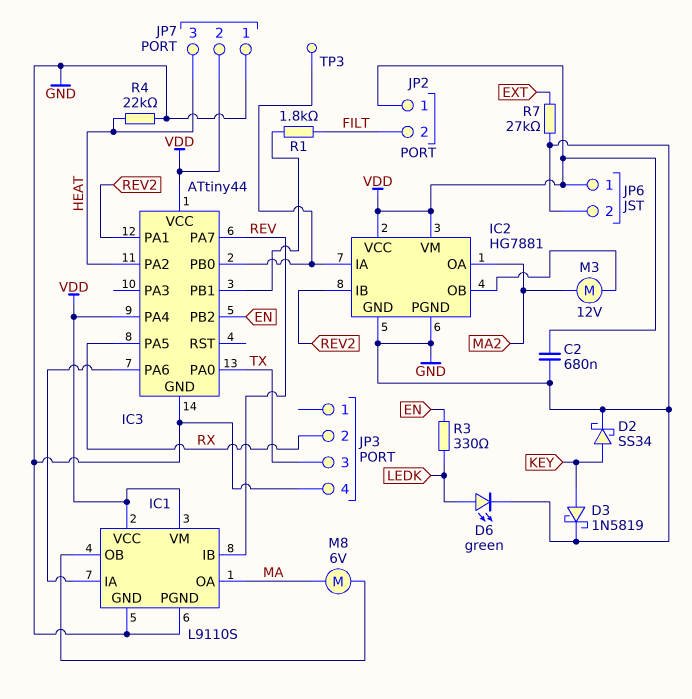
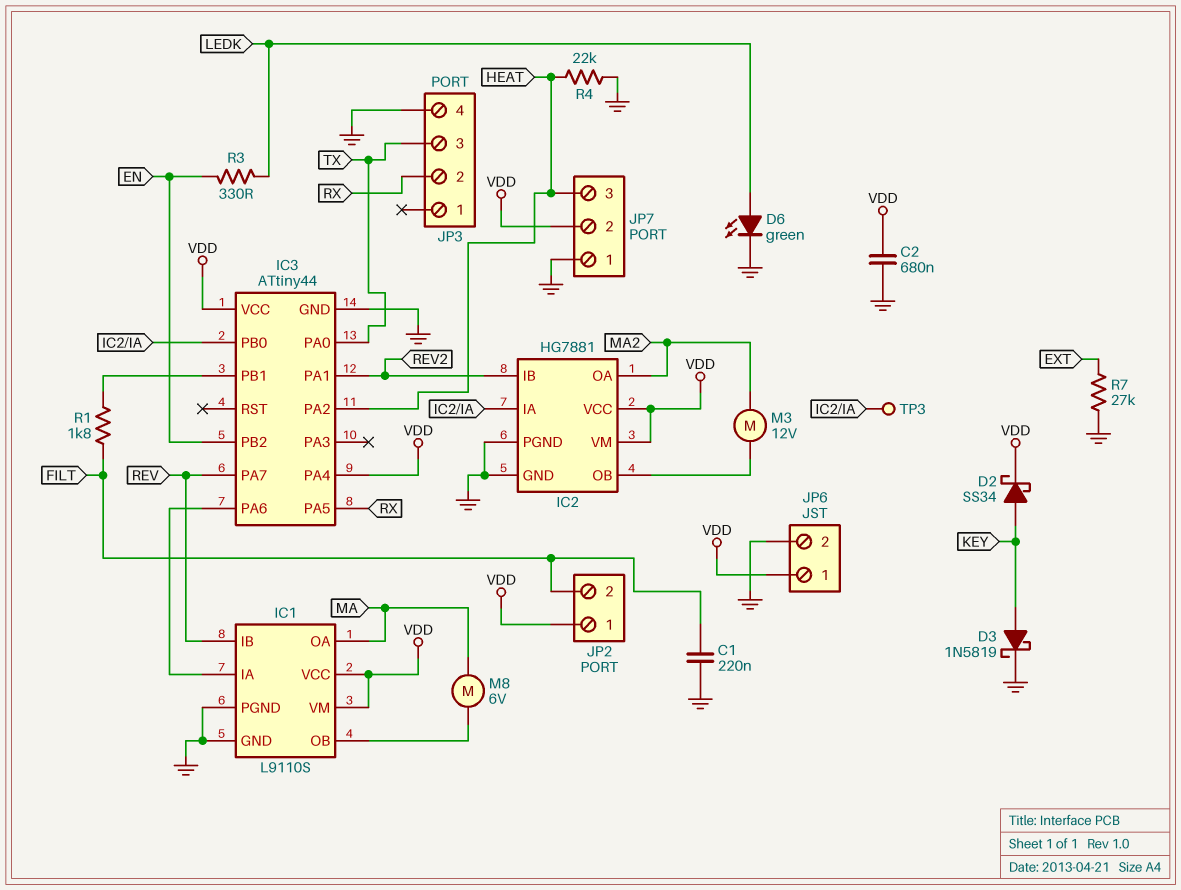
C1: none -> 220nF (FILT, GND)
D2: schottky SS34 (A KEY, K GND) -> schottky SS34 (A KEY, K VDD)

